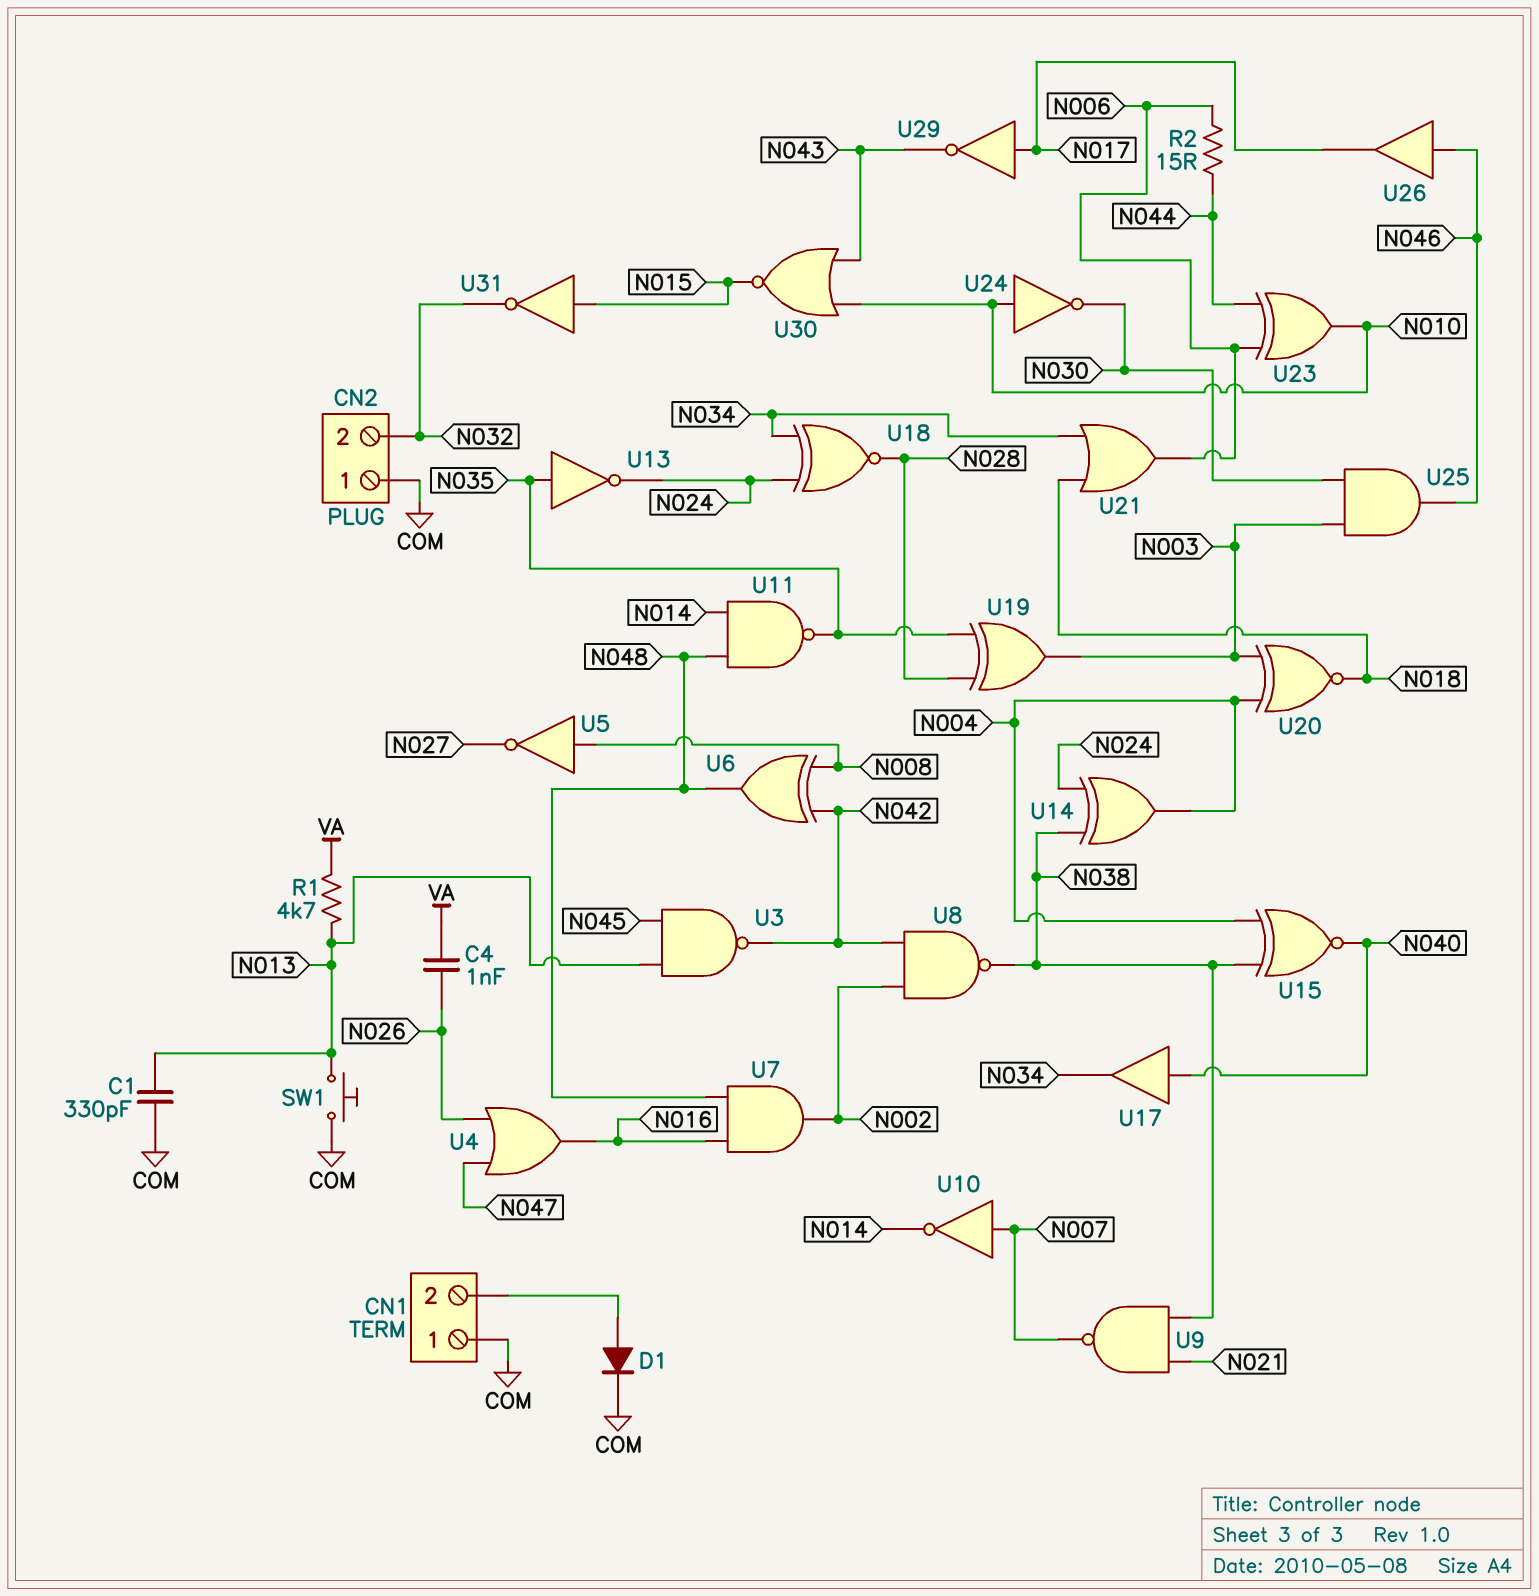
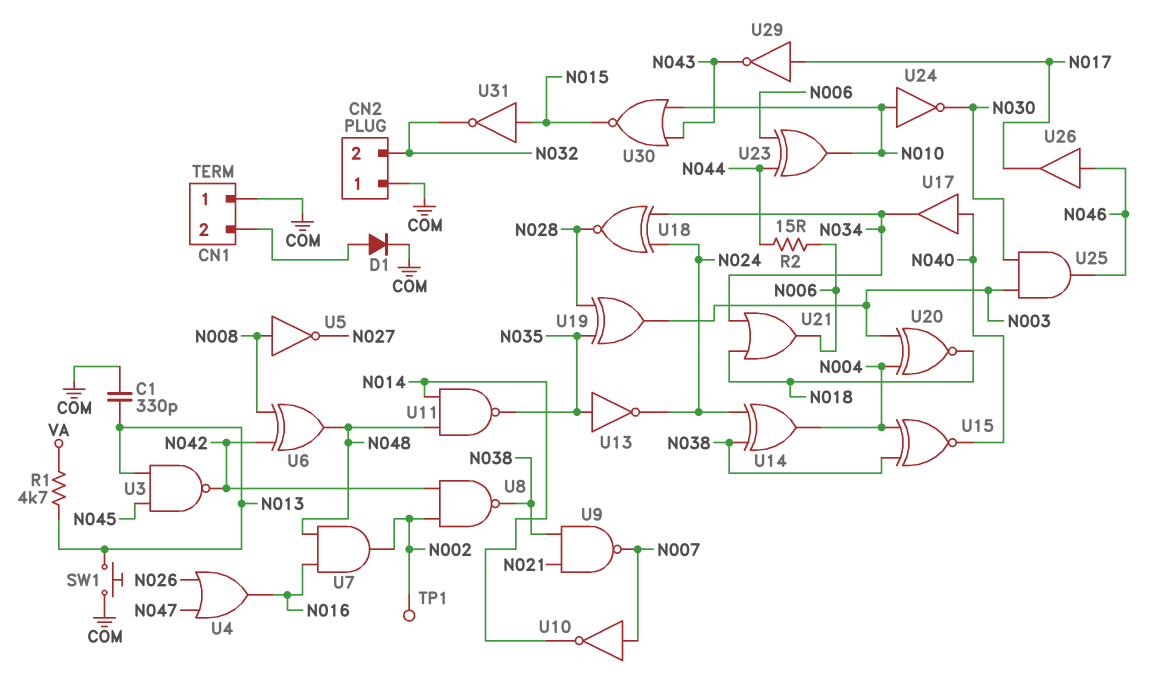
C4: 1nF (N026, VA) -> none
TP1: none -> test point (N002)

